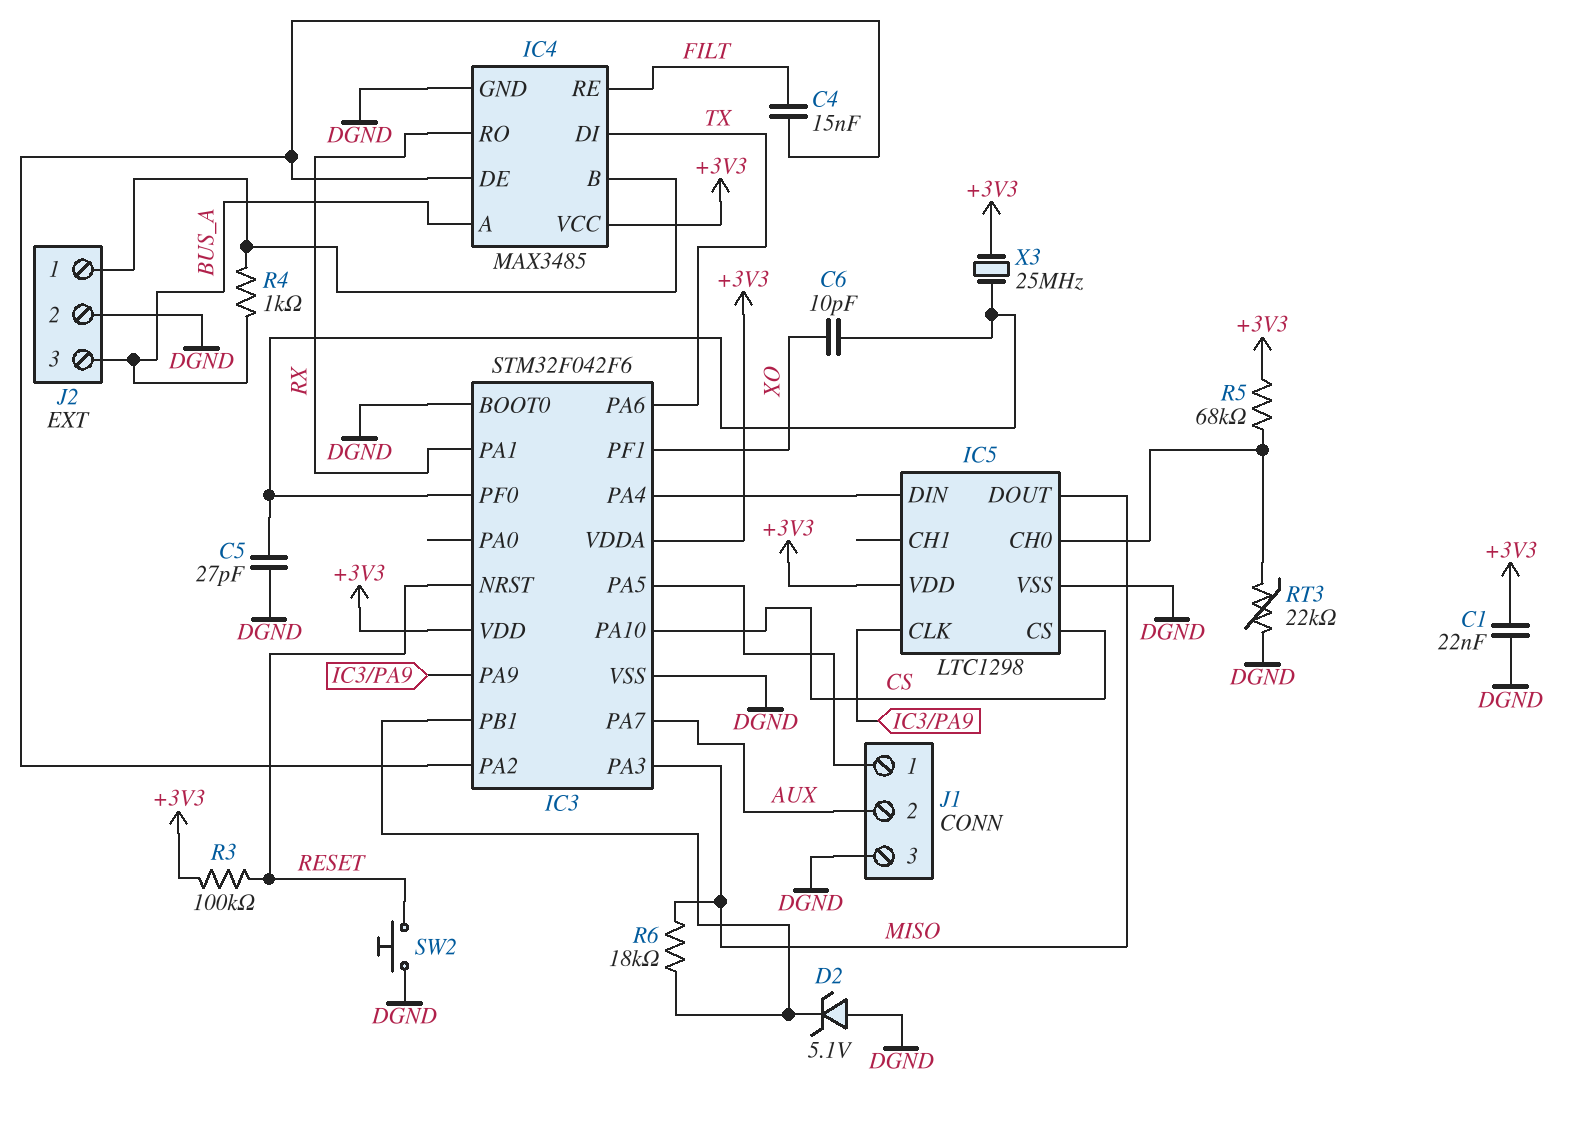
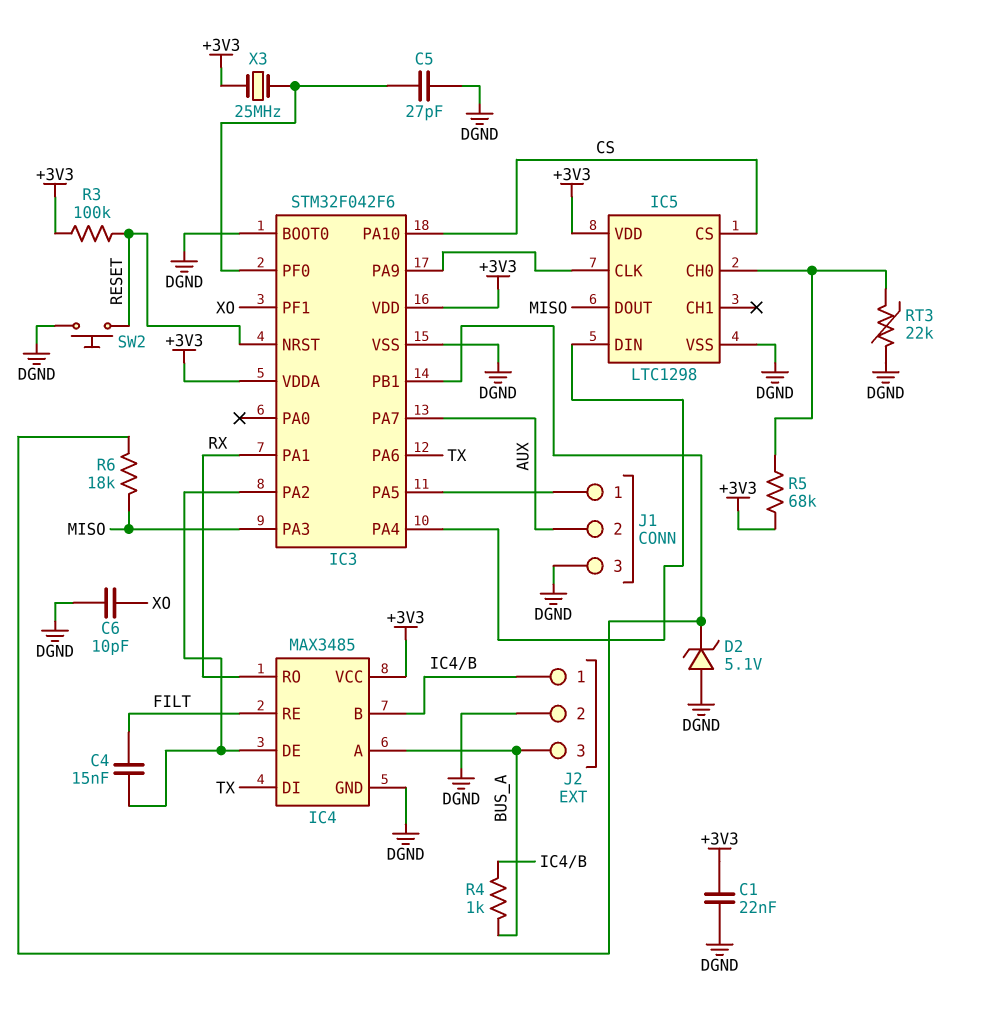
C6: 10pF (IC3/PF0, XO) -> 10pF (DGND, XO)

